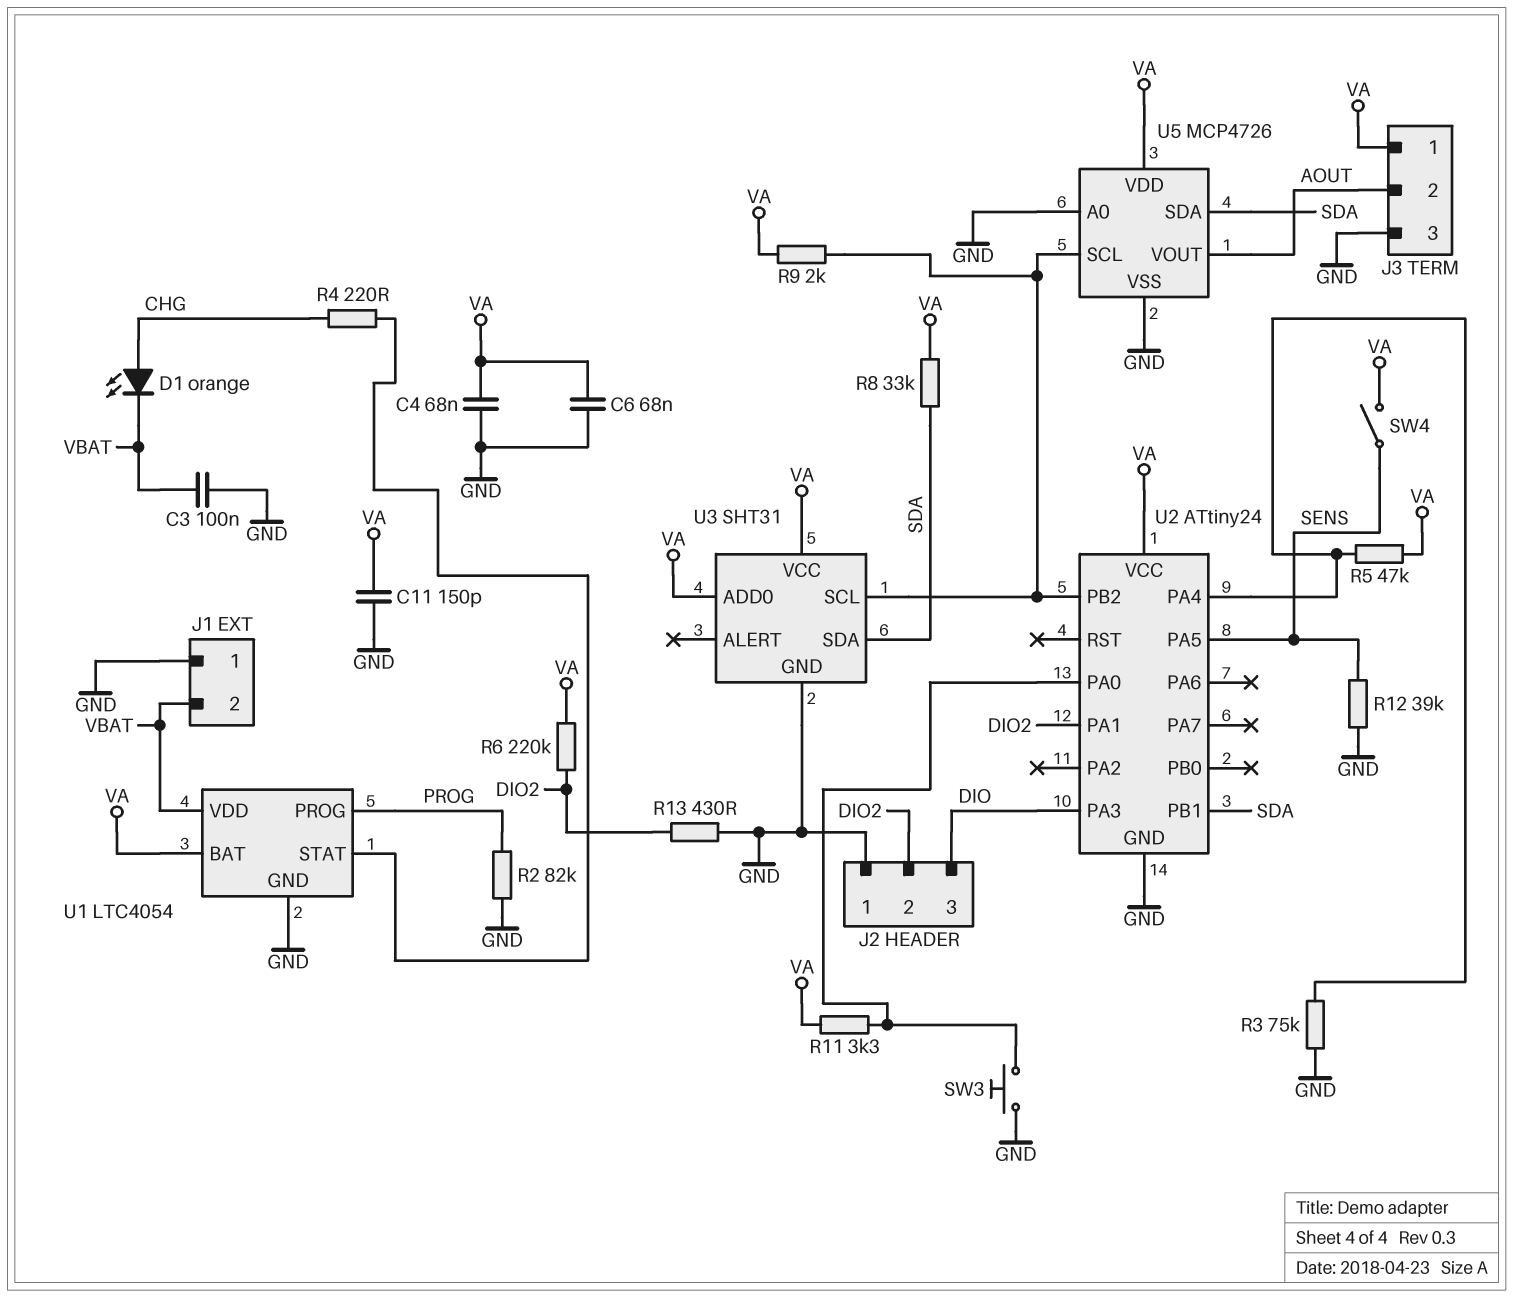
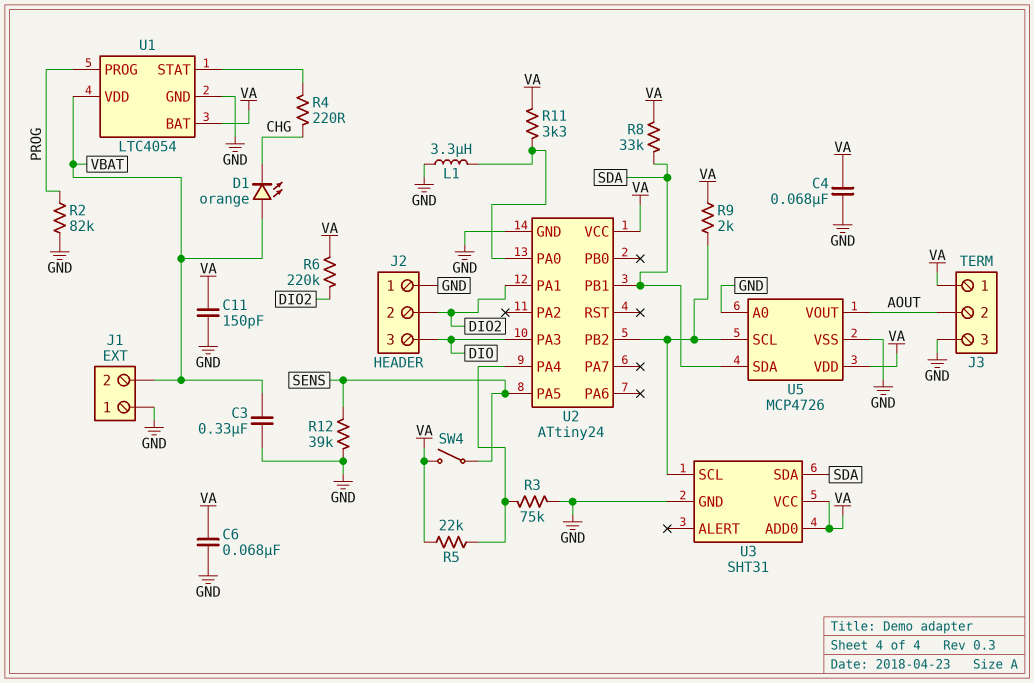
C3: 100nF (GND, VBAT) -> 330nF (GND, VBAT)
D1: LED orange (A CHG, K VBAT) -> LED orange (A VBAT, K CHG)
L1: none -> 3.3uH (GND, U2/PA0)
R5: 47k (U2/PA4, VA) -> 22k (U2/PA4, VA)
R13: 430 (DIO2, GND) -> none
SW3: button (GND, U2/PA0) -> none

